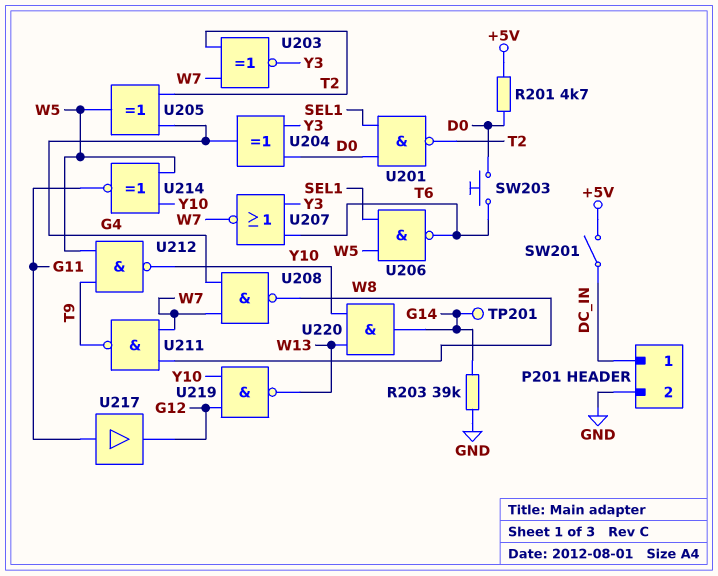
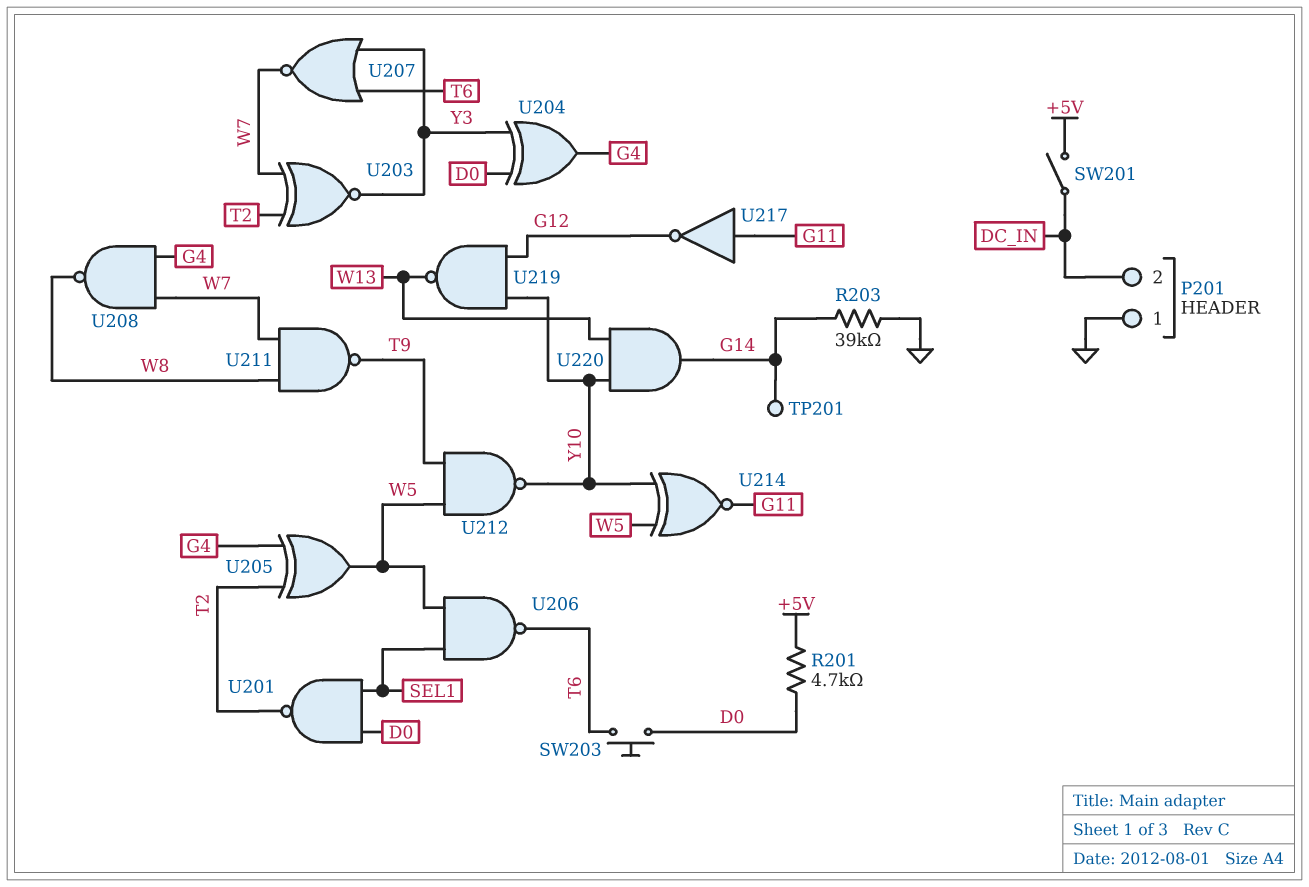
P201 pin 1: DC_IN -> GND
P201 pin 2: GND -> DC_IN
U217: buffer (in G11, out G12) -> NOT (in G11, out G12)

